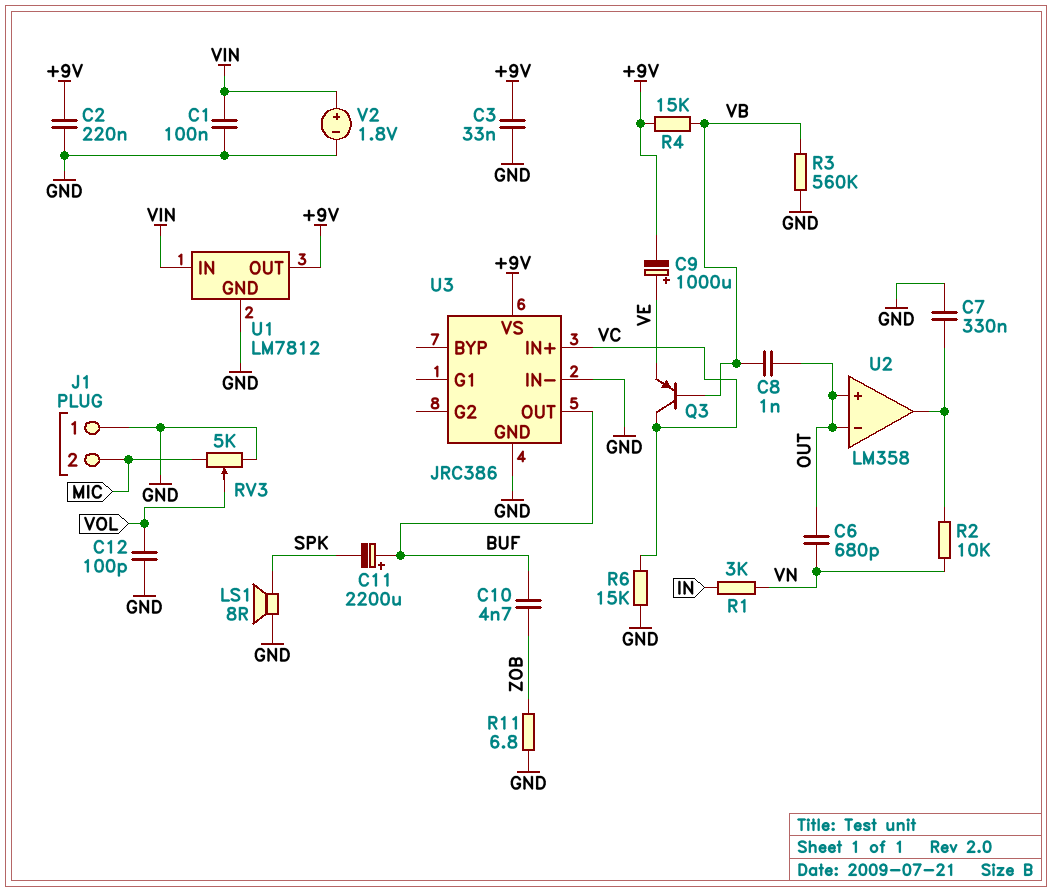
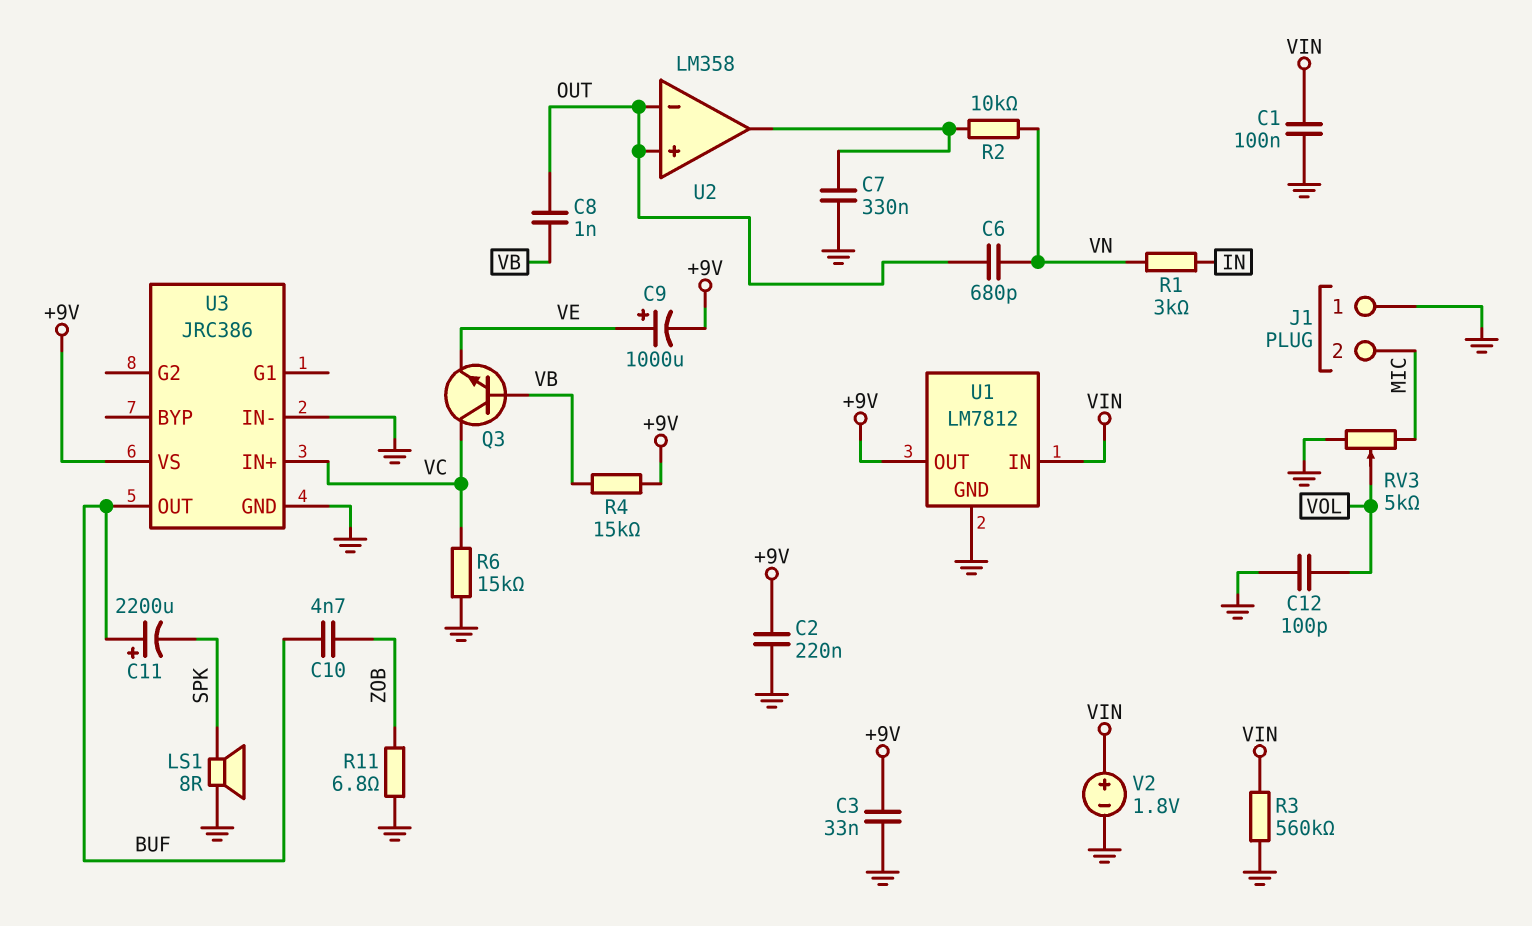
Q3: PNP (B VB, C VC, E VE) -> NPN (B VB, C VC, E VE)
R3: 560k (GND, VB) -> 560k (GND, VIN)

